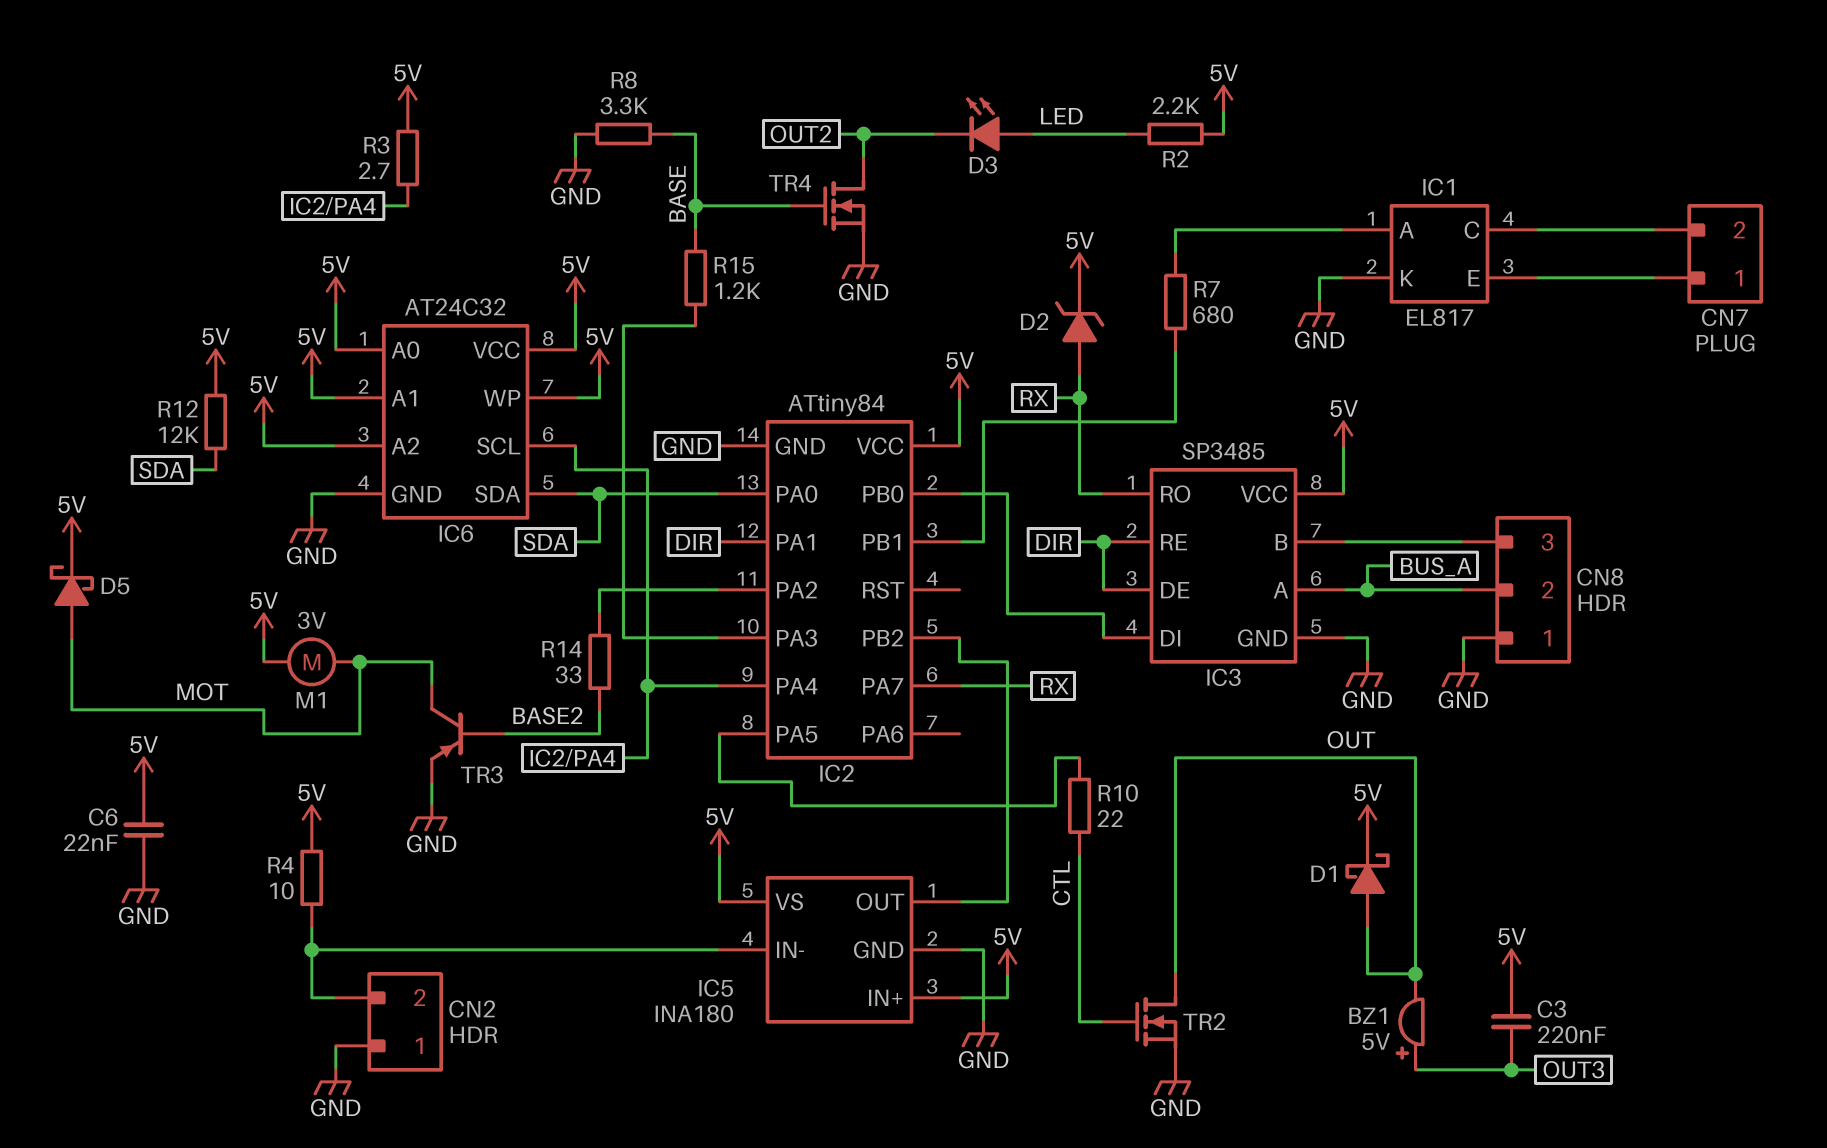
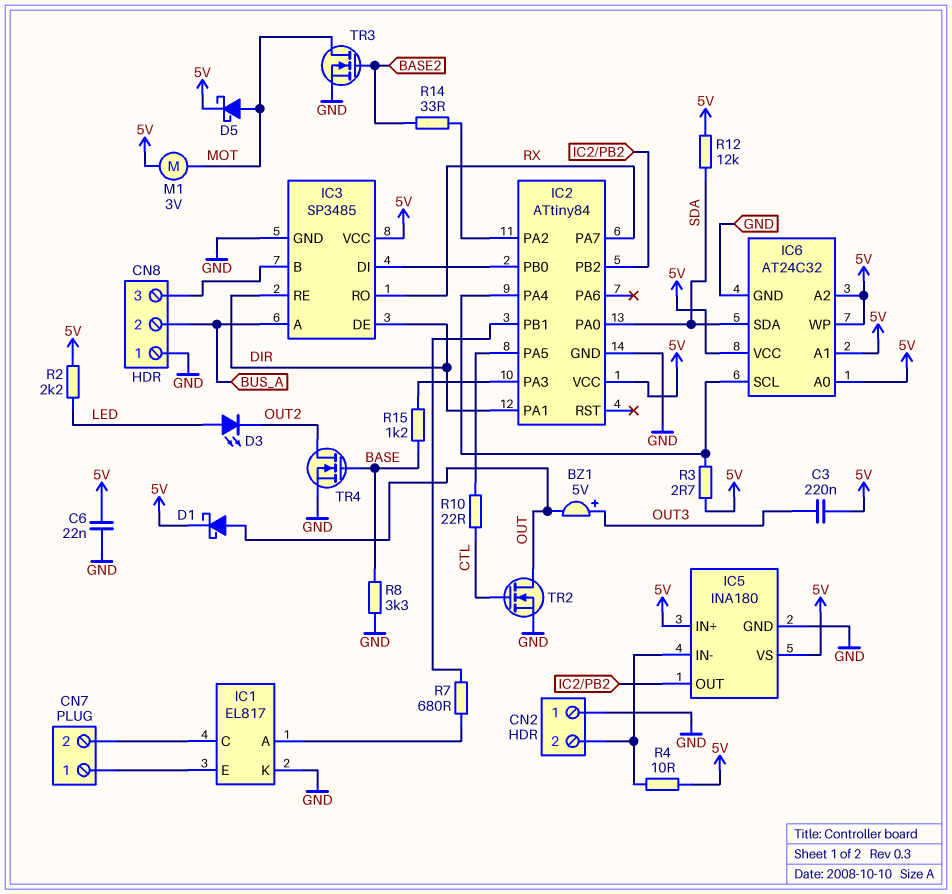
D2: zener (A RX, K 5V) -> none
TR3: PNP (B BASE2, C MOT, E GND) -> NMOS (G BASE2, D MOT, S GND)

